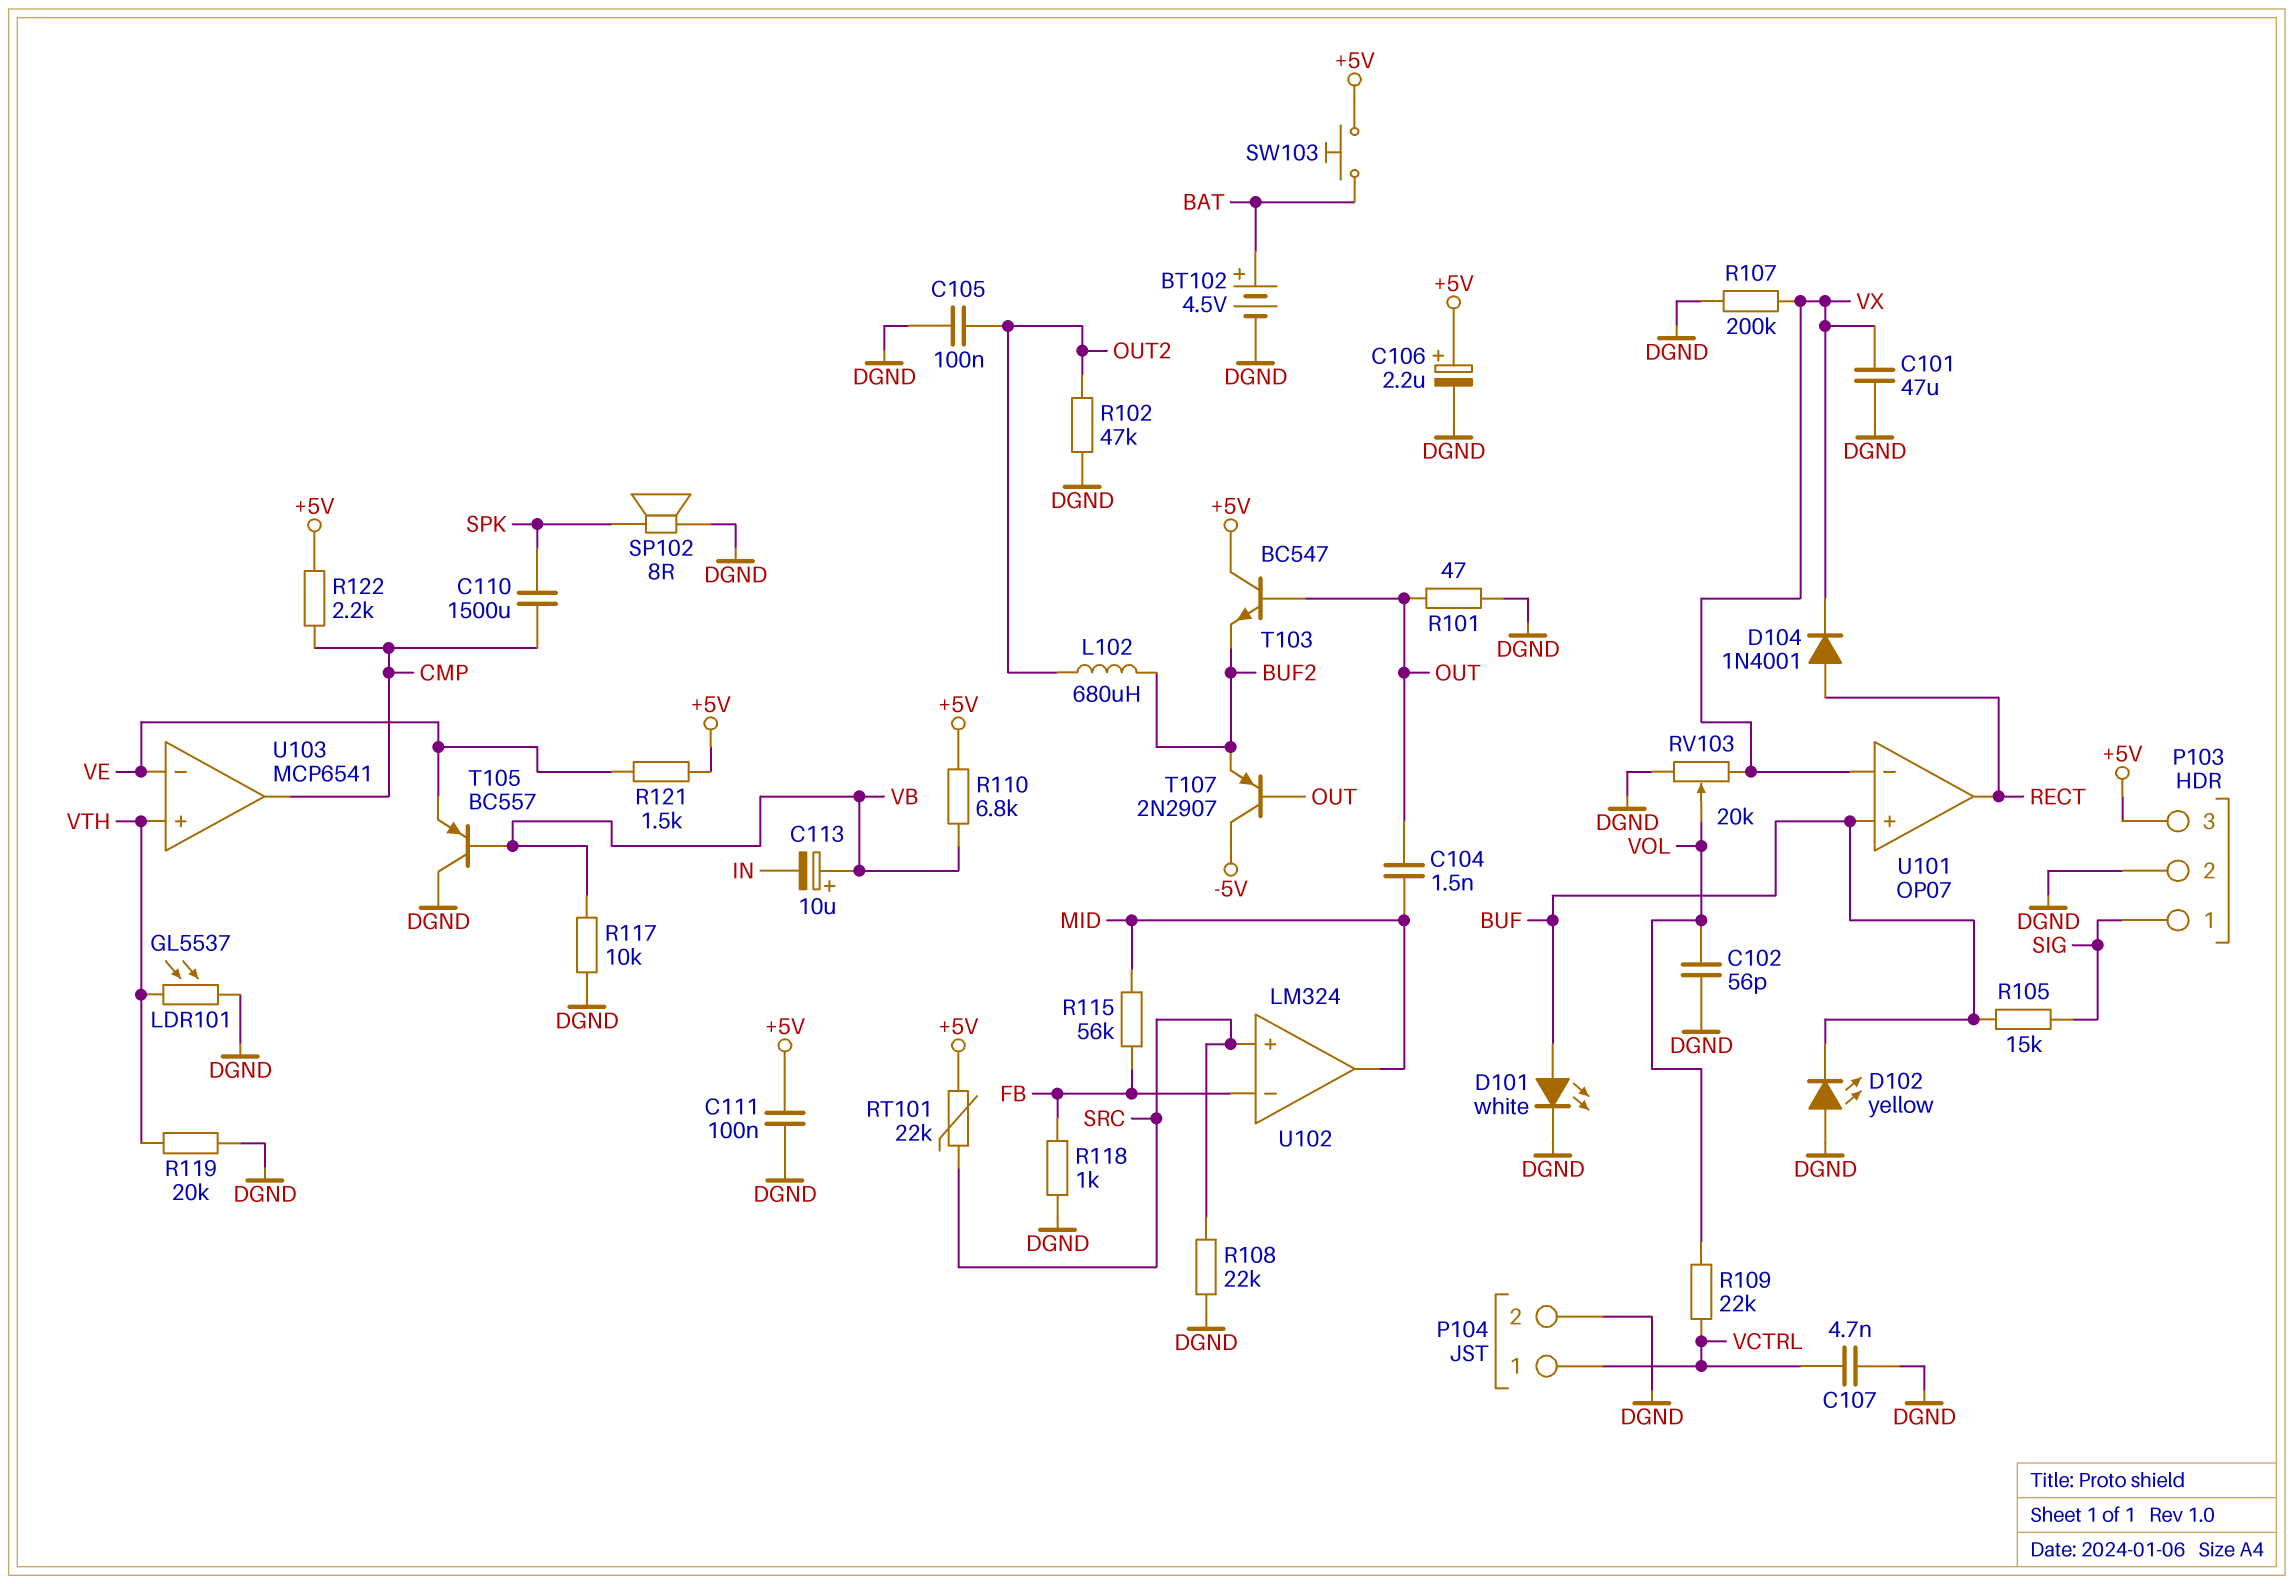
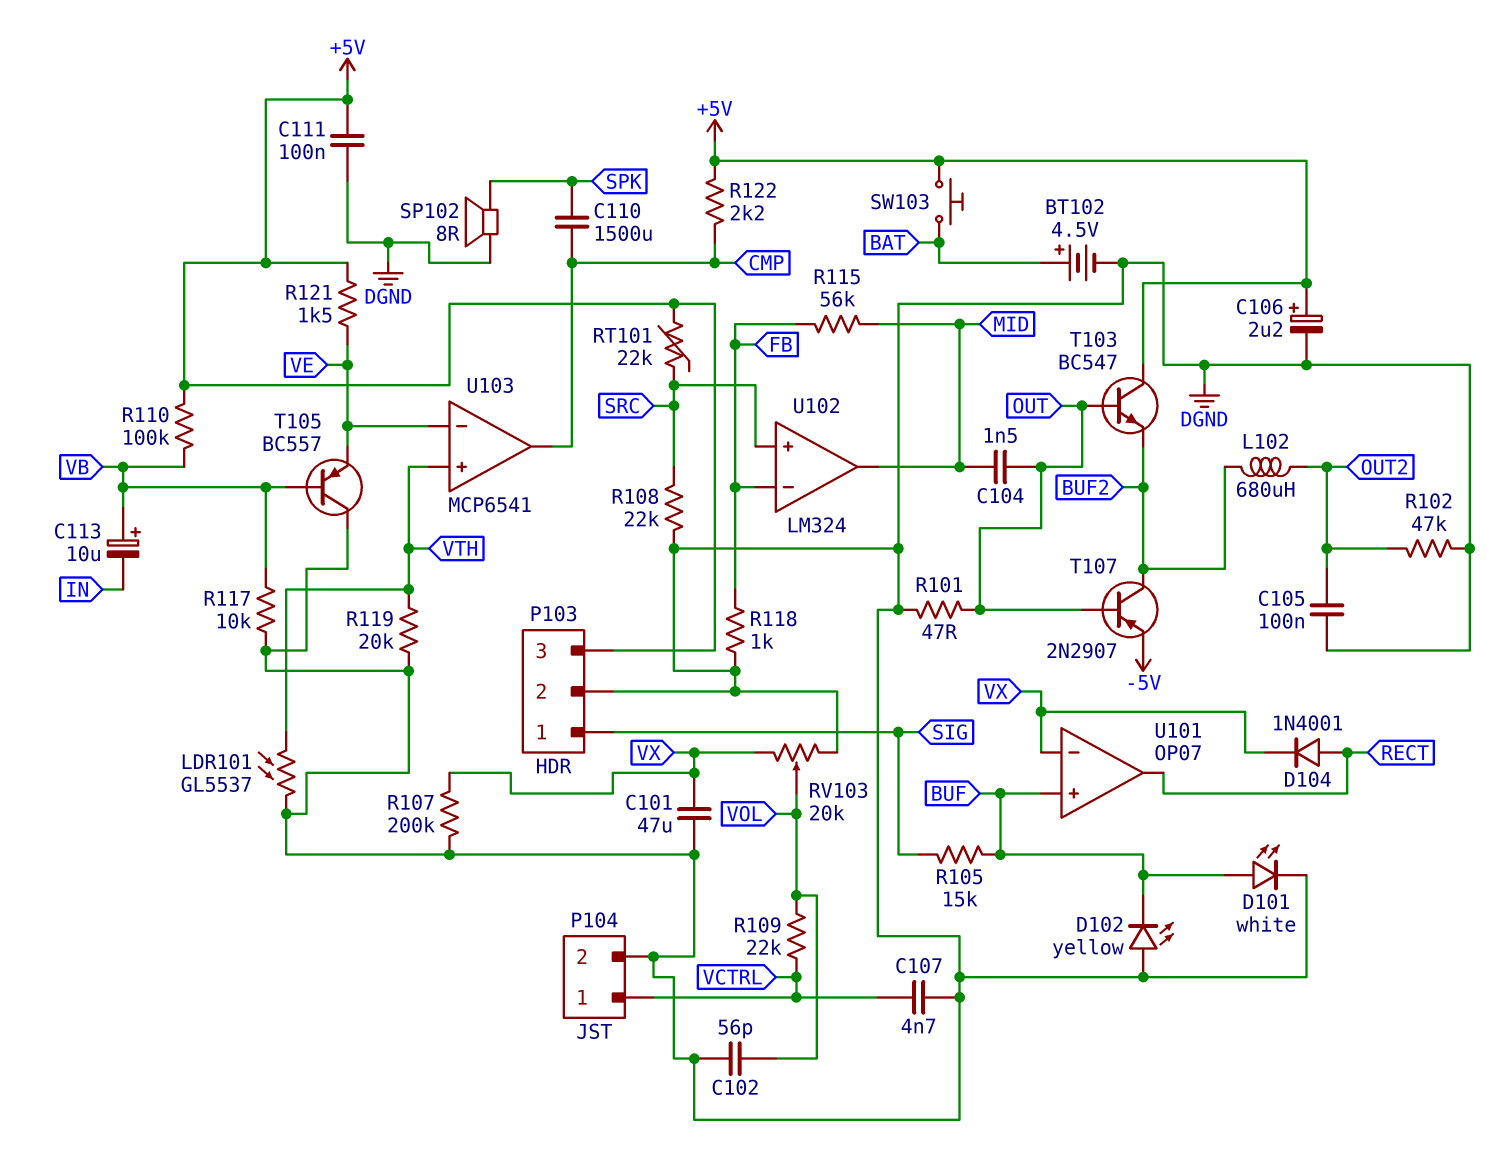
R110: 6.8k (+5V, VB) -> 100k (+5V, VB)
T107: PNP 2N2907 (B OUT, C -5V, E BUF2) -> PNP 2N2907 (B OUT, C BUF2, E -5V)

